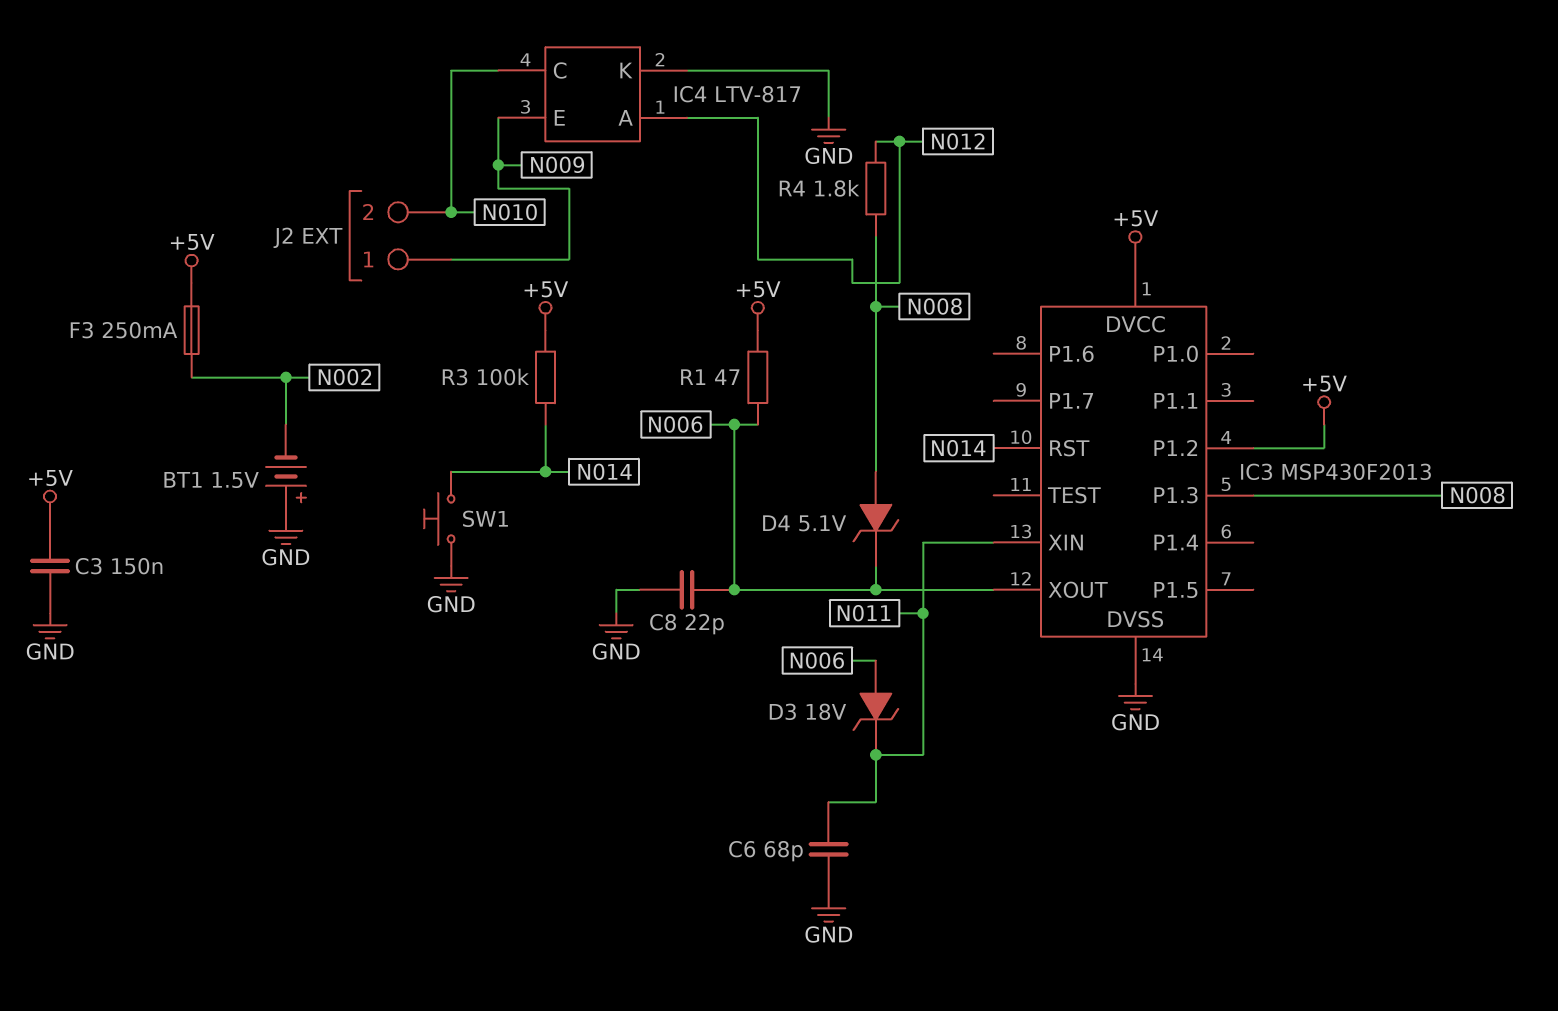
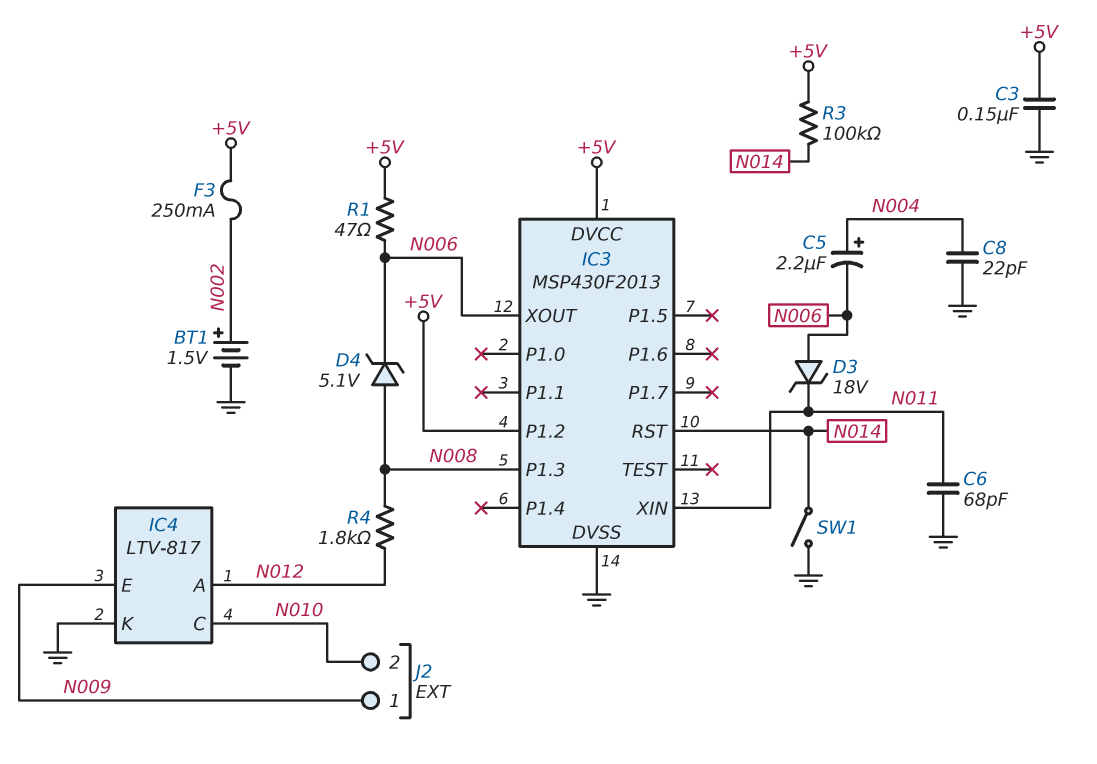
BT1: 1.5V (plus GND, minus N002) -> 1.5V (plus N002, minus GND)
C5: none -> 2.2uF (plus N004, minus N006)
C8: 22pF (GND, N006) -> 22pF (GND, N004)
SW1: button (GND, N014) -> switch (GND, N014)

